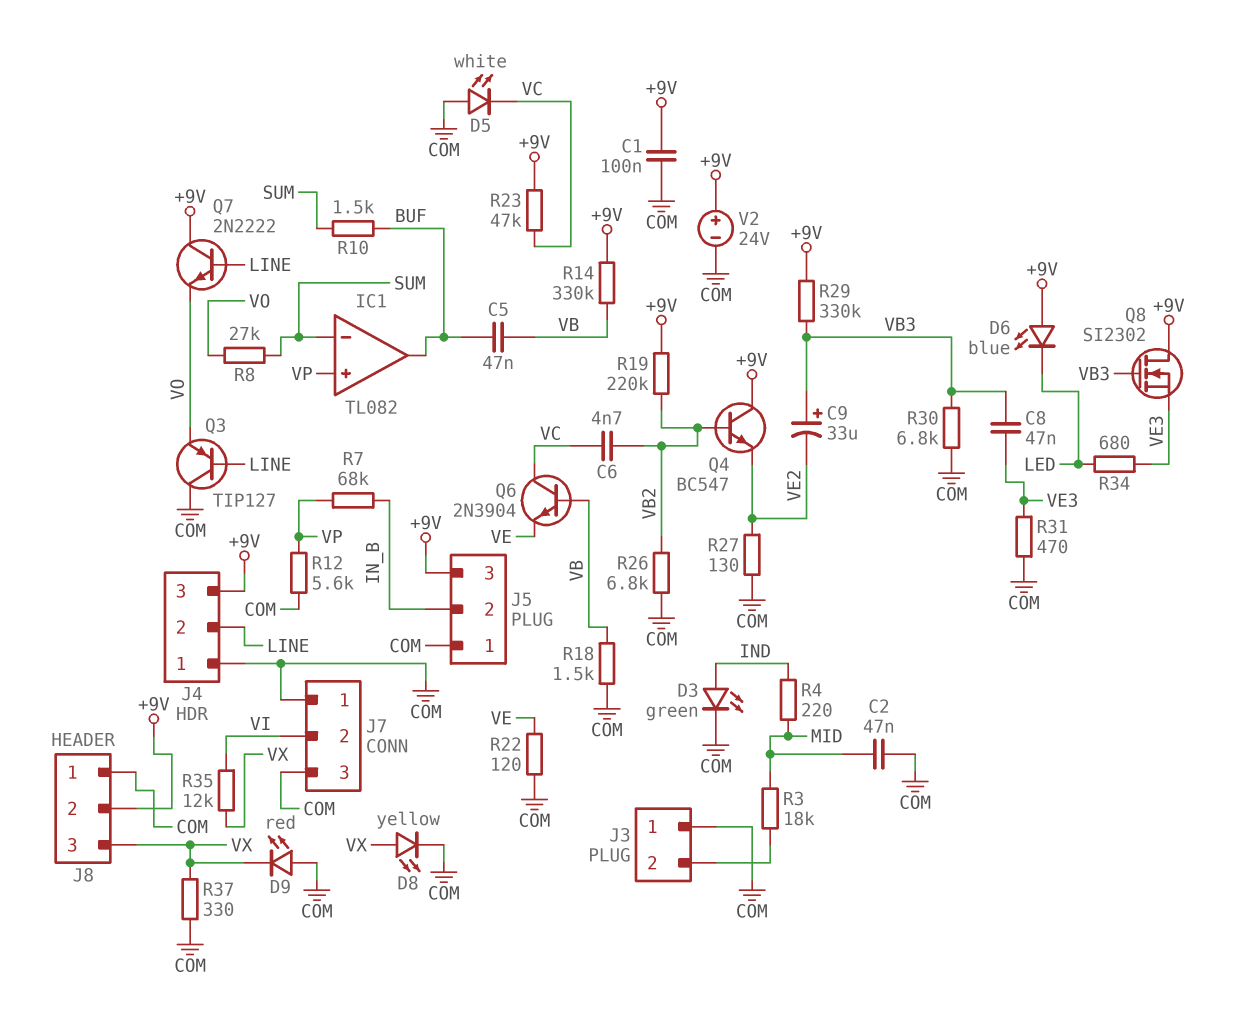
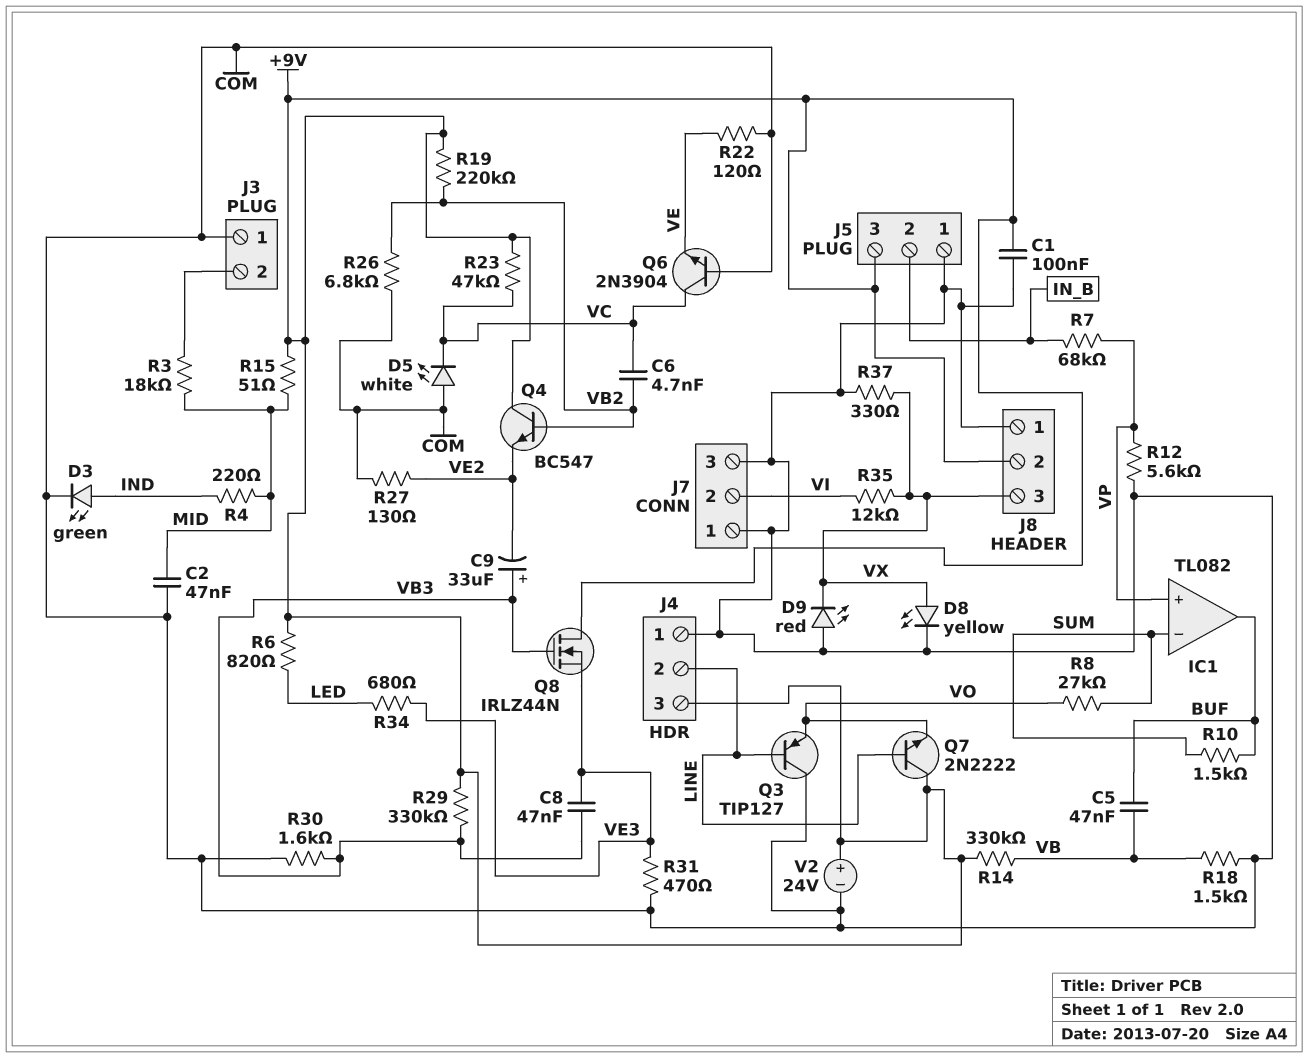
D6: LED blue (A +9V, K LED) -> none
Q6: NPN 2N3904 (B VB, C VC, E VE) -> NPN 2N3904 (B COM, C VC, E VE)
Q8: NMOS SI2302 (G VB3, D +9V, S VE3) -> NMOS IRLZ44N (G VB3, D +9V, S VE3)
R6: none -> 820 (+9V, LED)
R15: none -> 51 (+9V, MID)
R30: 6.8k (COM, VB3) -> 1.6k (COM, VB3)

